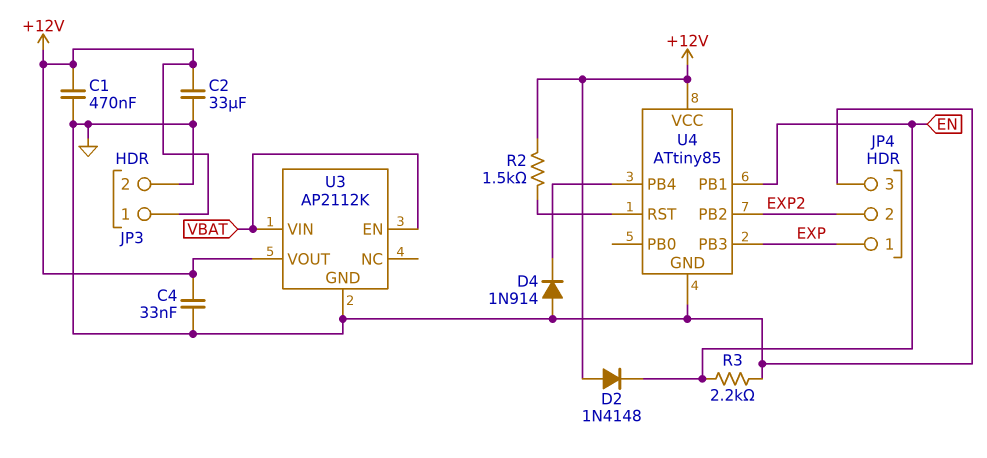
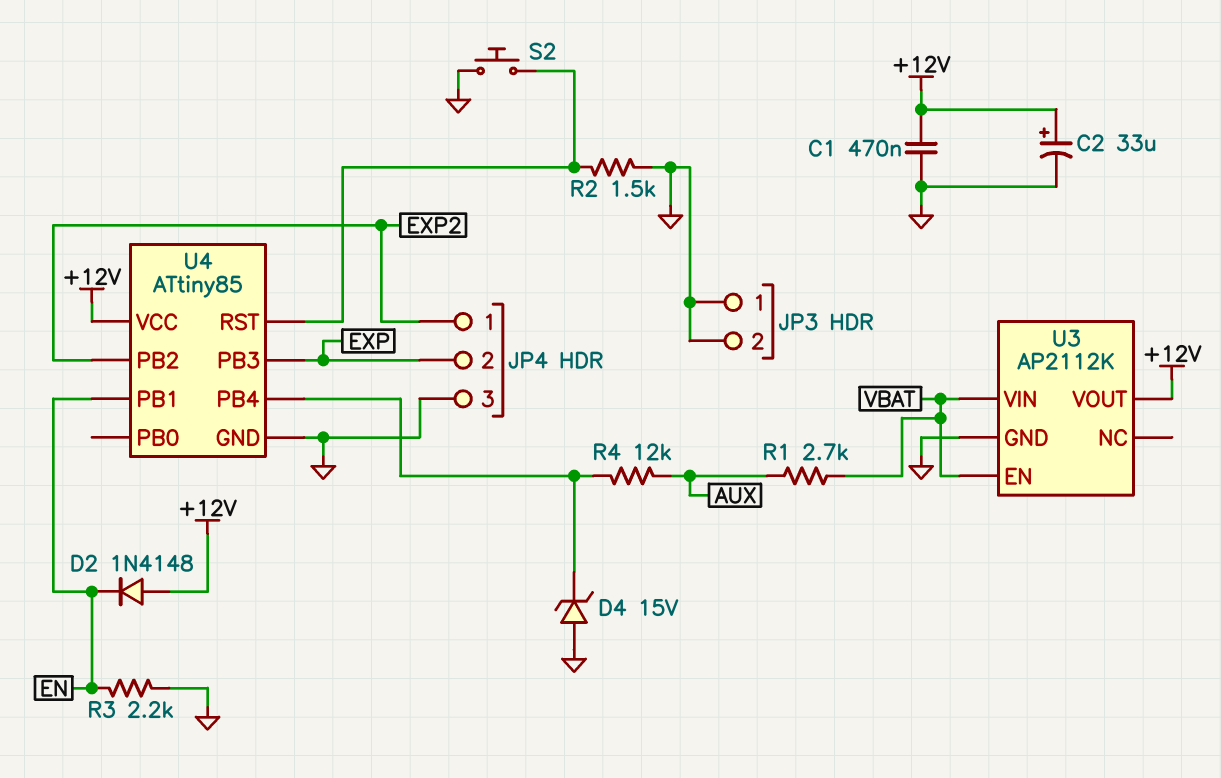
C2: 33uF (+12V, GND) -> 33uF (plus +12V, minus GND)
C4: 33nF (+12V, GND) -> none
D4: diode 1N914 (A GND, K U4/PB4) -> zener 15V (A GND, K U4/PB4)
JP3 pin 1: +12V -> GND
JP4 pin 1: EXP -> EXP2
JP4 pin 2: EXP2 -> EXP
R1: none -> 2.7k (AUX, VBAT)
R2: 1.5k (+12V, U4/RST) -> 1.5k (GND, U4/RST)
R4: none -> 12k (AUX, U4/PB4)
S2: none -> button (GND, U4/RST)

